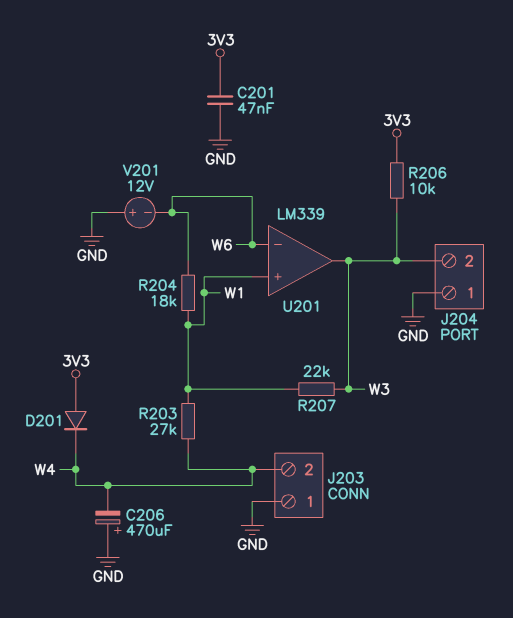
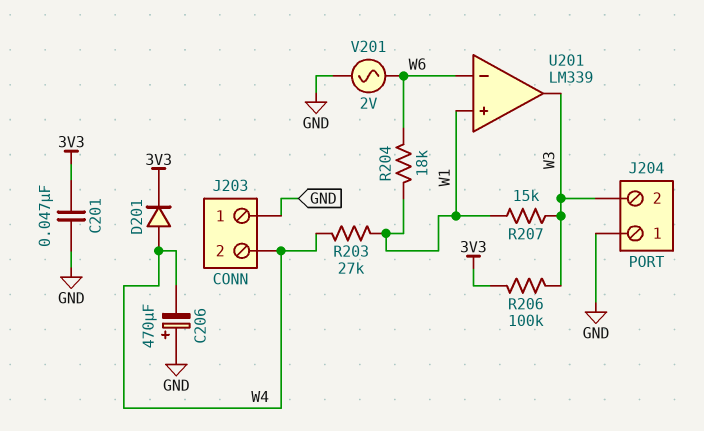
D201: diode (A 3V3, K W4) -> diode (A W4, K 3V3)
R206: 10k (3V3, W3) -> 100k (3V3, W3)
R207: 22k (W1, W3) -> 15k (W1, W3)
V201: 12V (plus GND, minus W6) -> AC 2V (GND, W6)

